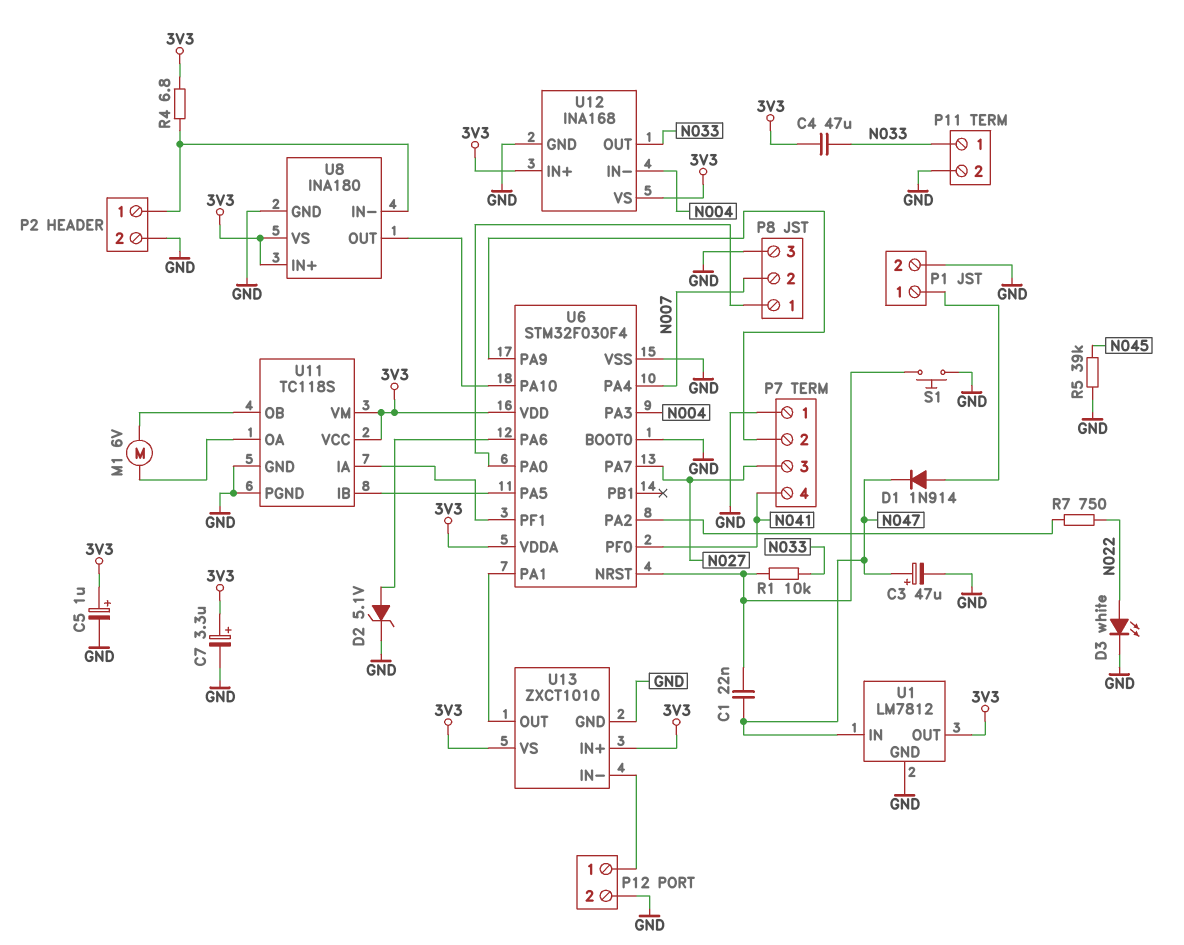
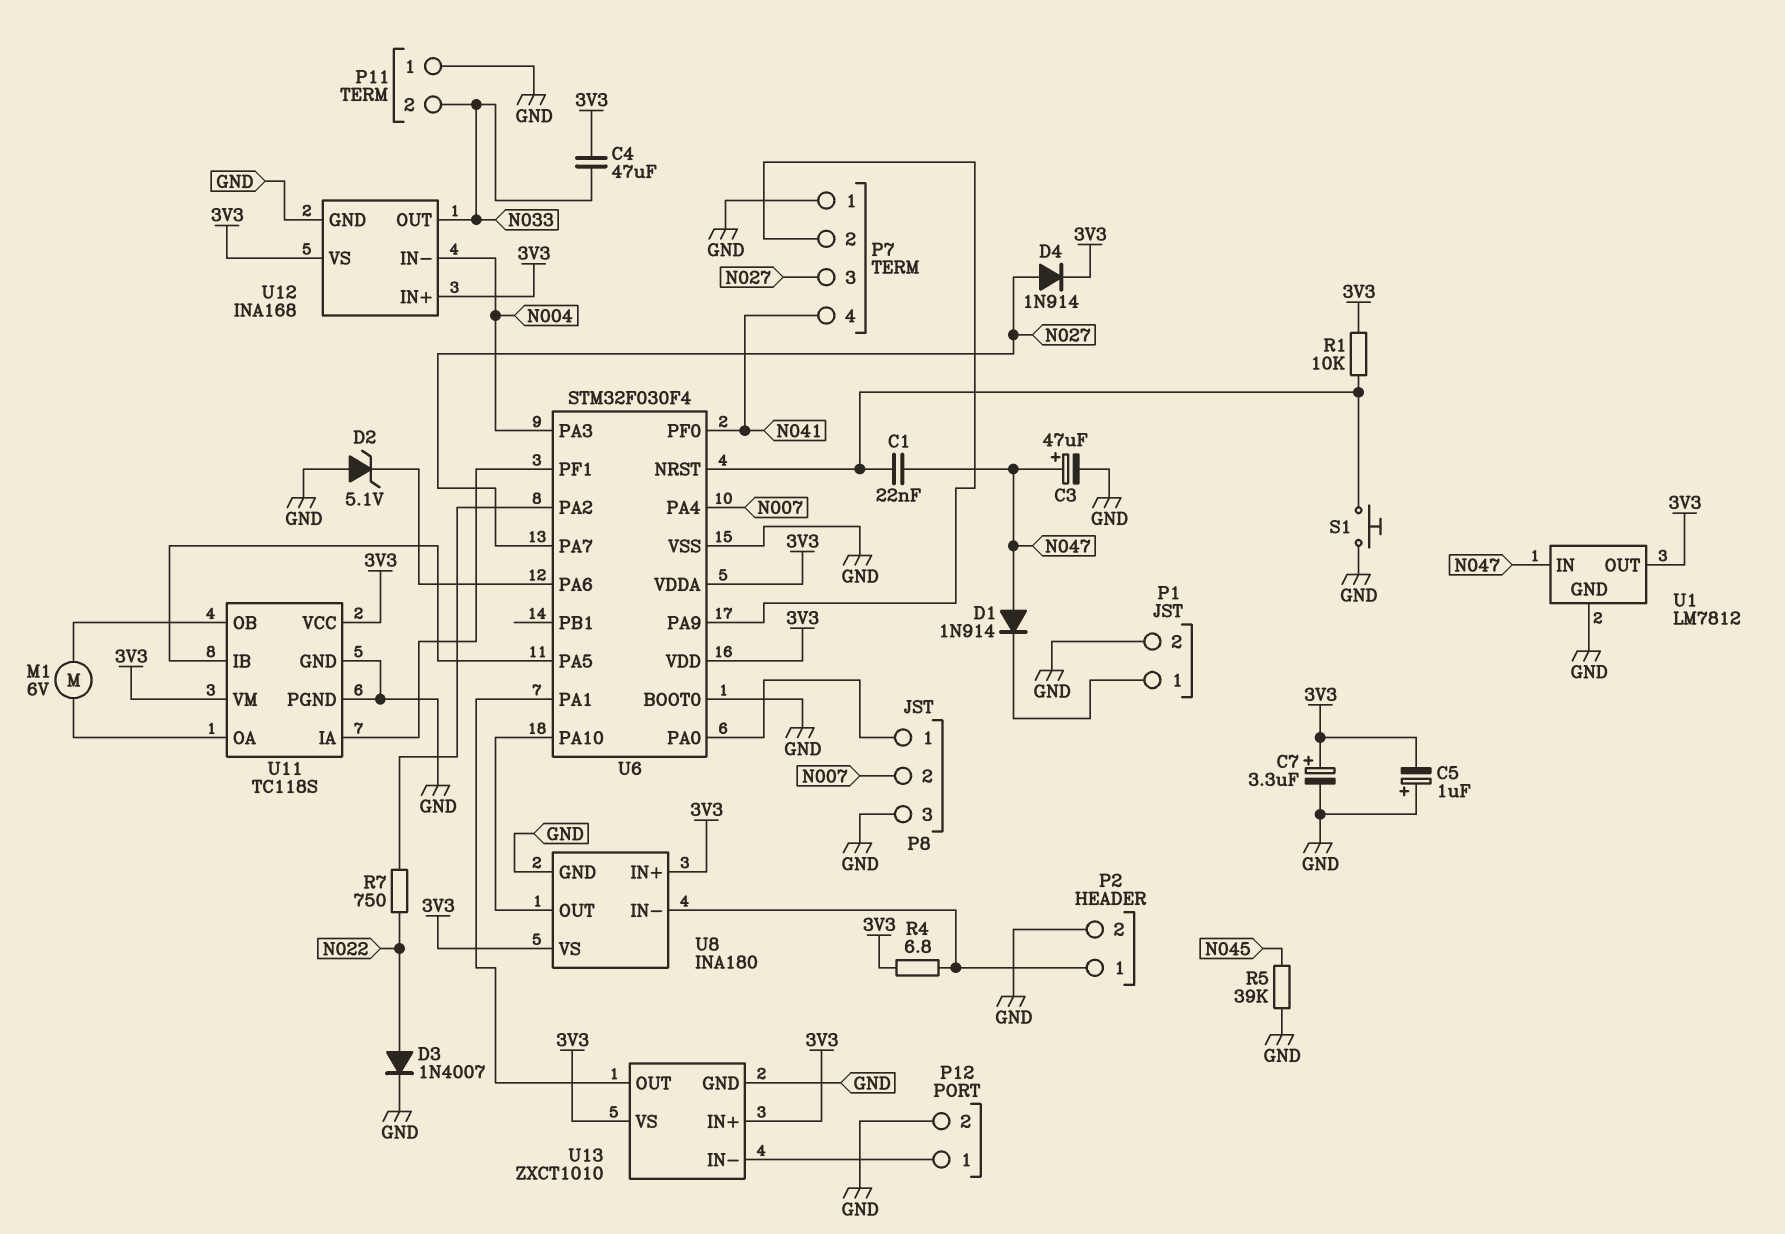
C5: 1uF (plus 3V3, minus GND) -> 1uF (plus GND, minus 3V3)
D1: diode 1N914 (A P1/1, K N047) -> diode 1N914 (A N047, K P1/1)
D2: zener 5.1V (A U6/PA6, K GND) -> zener 5.1V (A GND, K U6/PA6)
D3: LED white (A N022, K GND) -> diode 1N4007 (A N022, K GND)
D4: none -> diode 1N914 (A N027, K 3V3)
P11 pin 1: N033 -> GND
P11 pin 2: GND -> N033
R1: 10k (N033, U6/NRST) -> 10k (3V3, U6/NRST)

